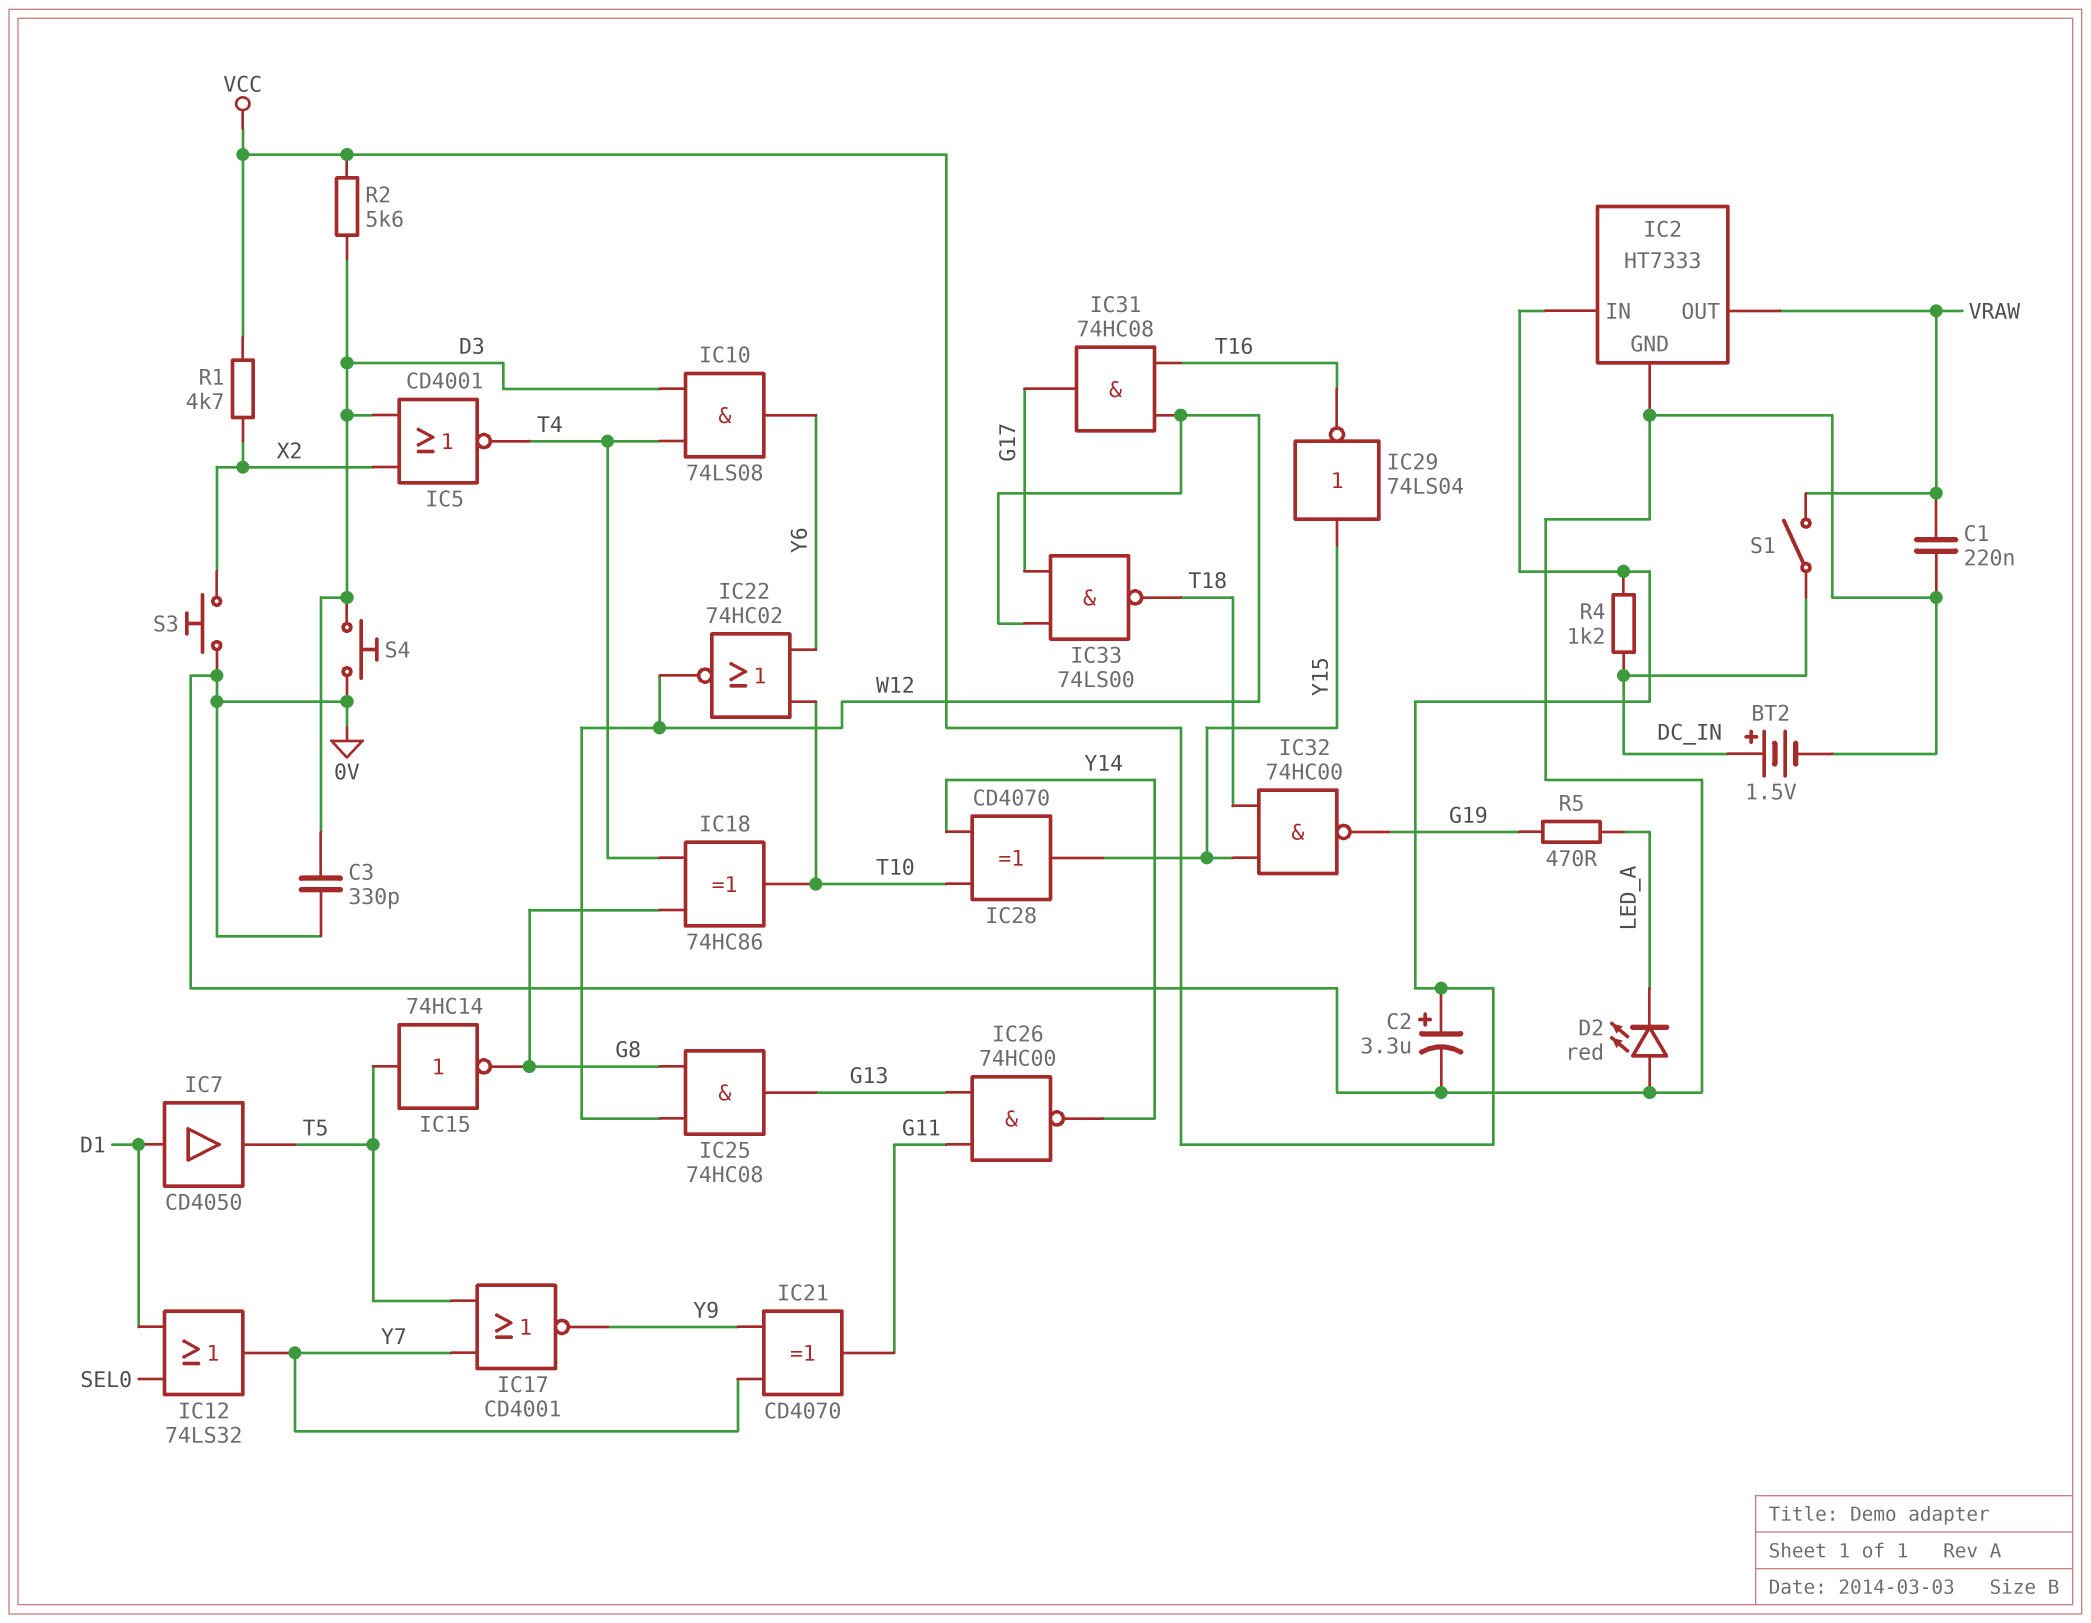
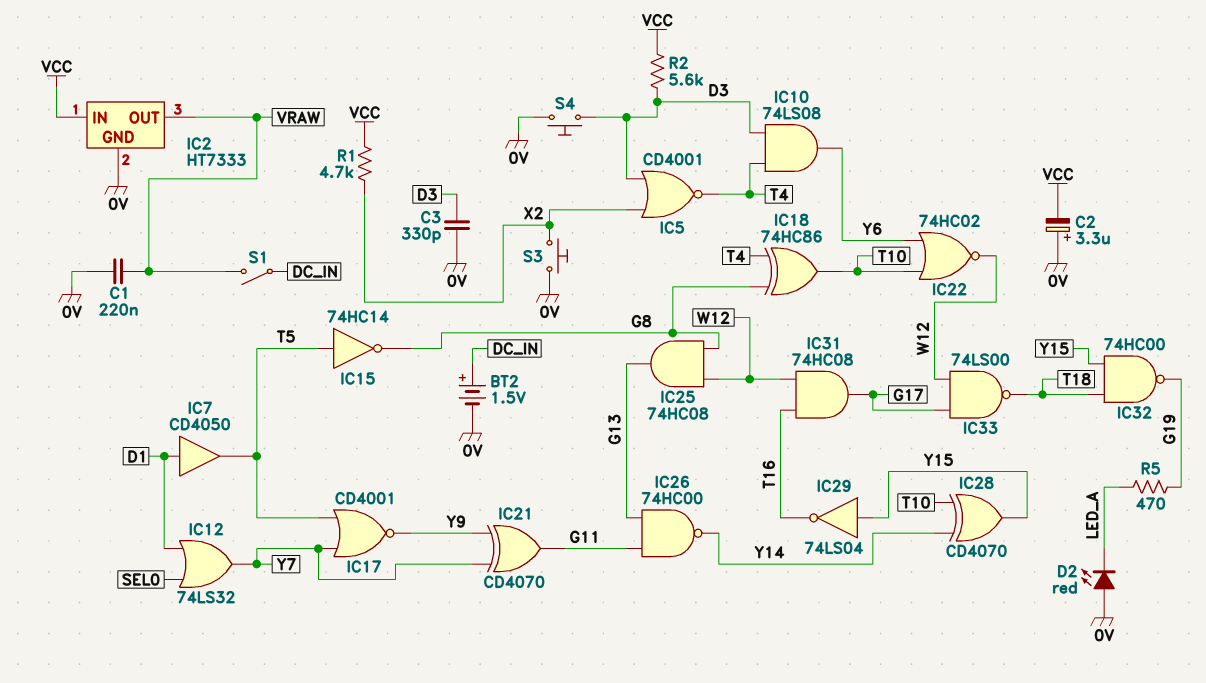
C2: 3.3uF (plus VCC, minus 0V) -> 3.3uF (plus 0V, minus VCC)
R4: 1.2k (DC_IN, VCC) -> none

